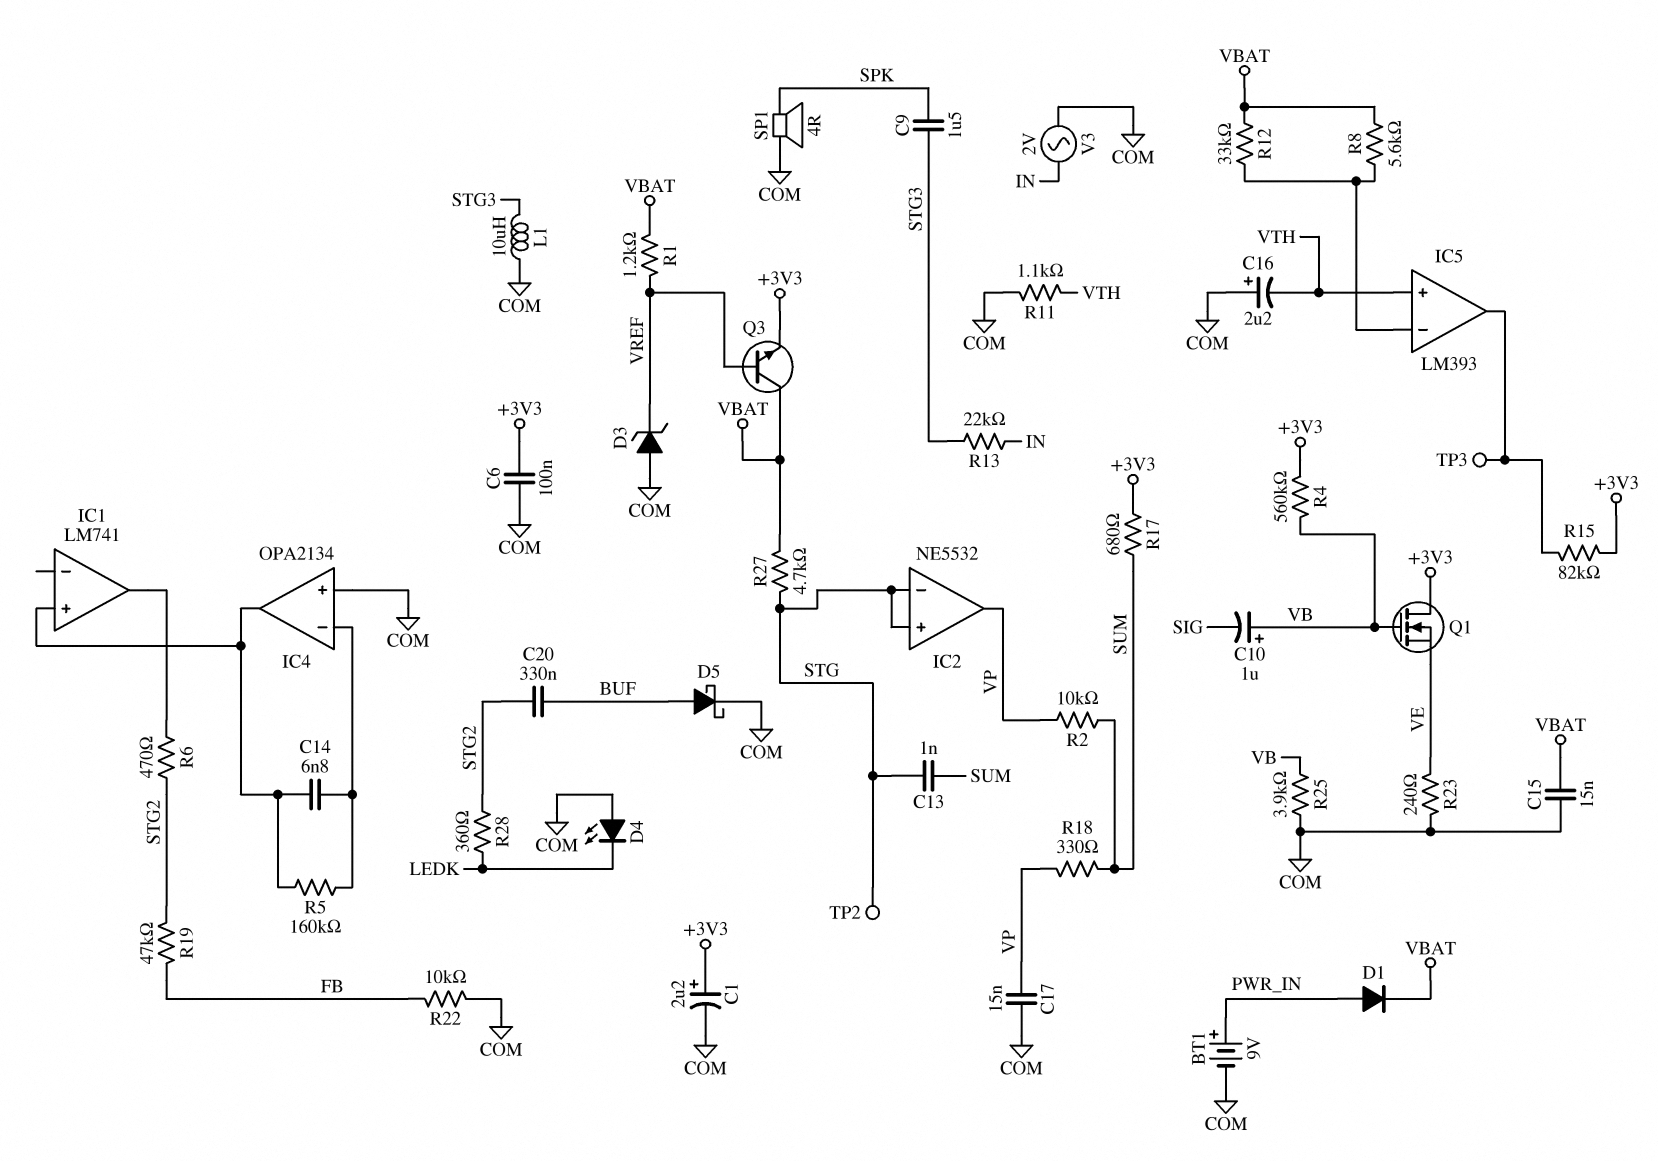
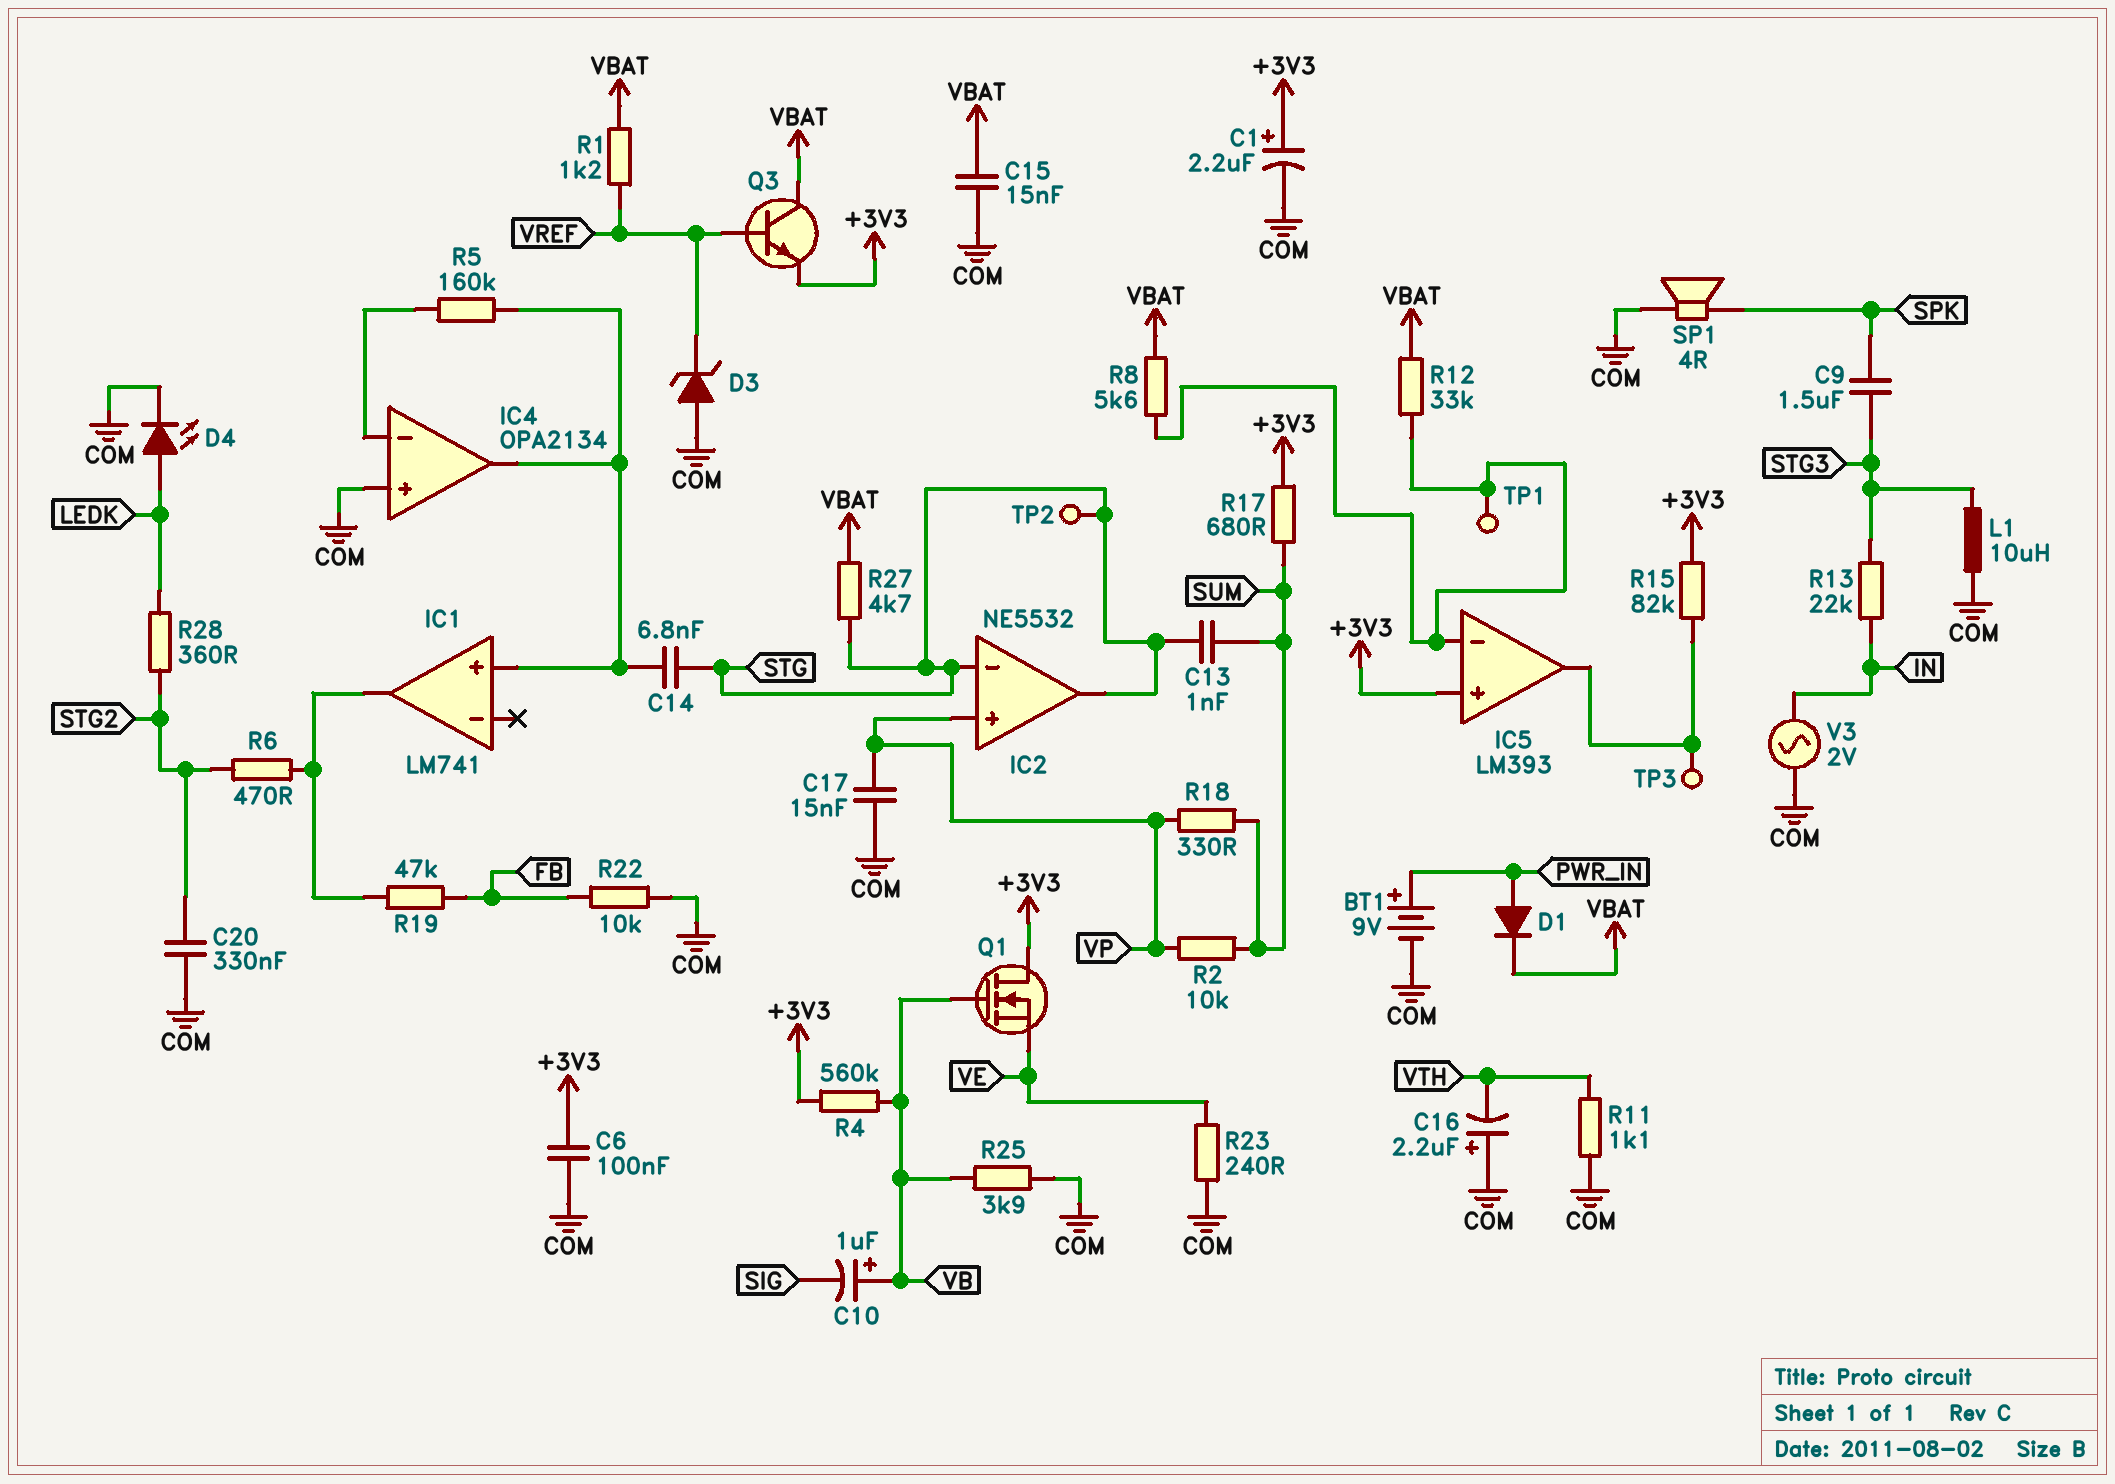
C14: 6.8nF (IC1/in+, IC4/in-) -> 6.8nF (IC1/in+, STG)
C20: 330nF (BUF, STG2) -> 330nF (COM, STG2)
D4: LED (A COM, K LEDK) -> LED (A LEDK, K COM)
D5: schottky (A BUF, K COM) -> none
IC2 pin in+: STG -> VP
IC2 pin out: VP -> STG
IC5 pin in+: VTH -> +3V3
R19: 47k (FB, STG2) -> 47k (FB, IC1/out)
TP1: none -> test point (IC5/in-)

